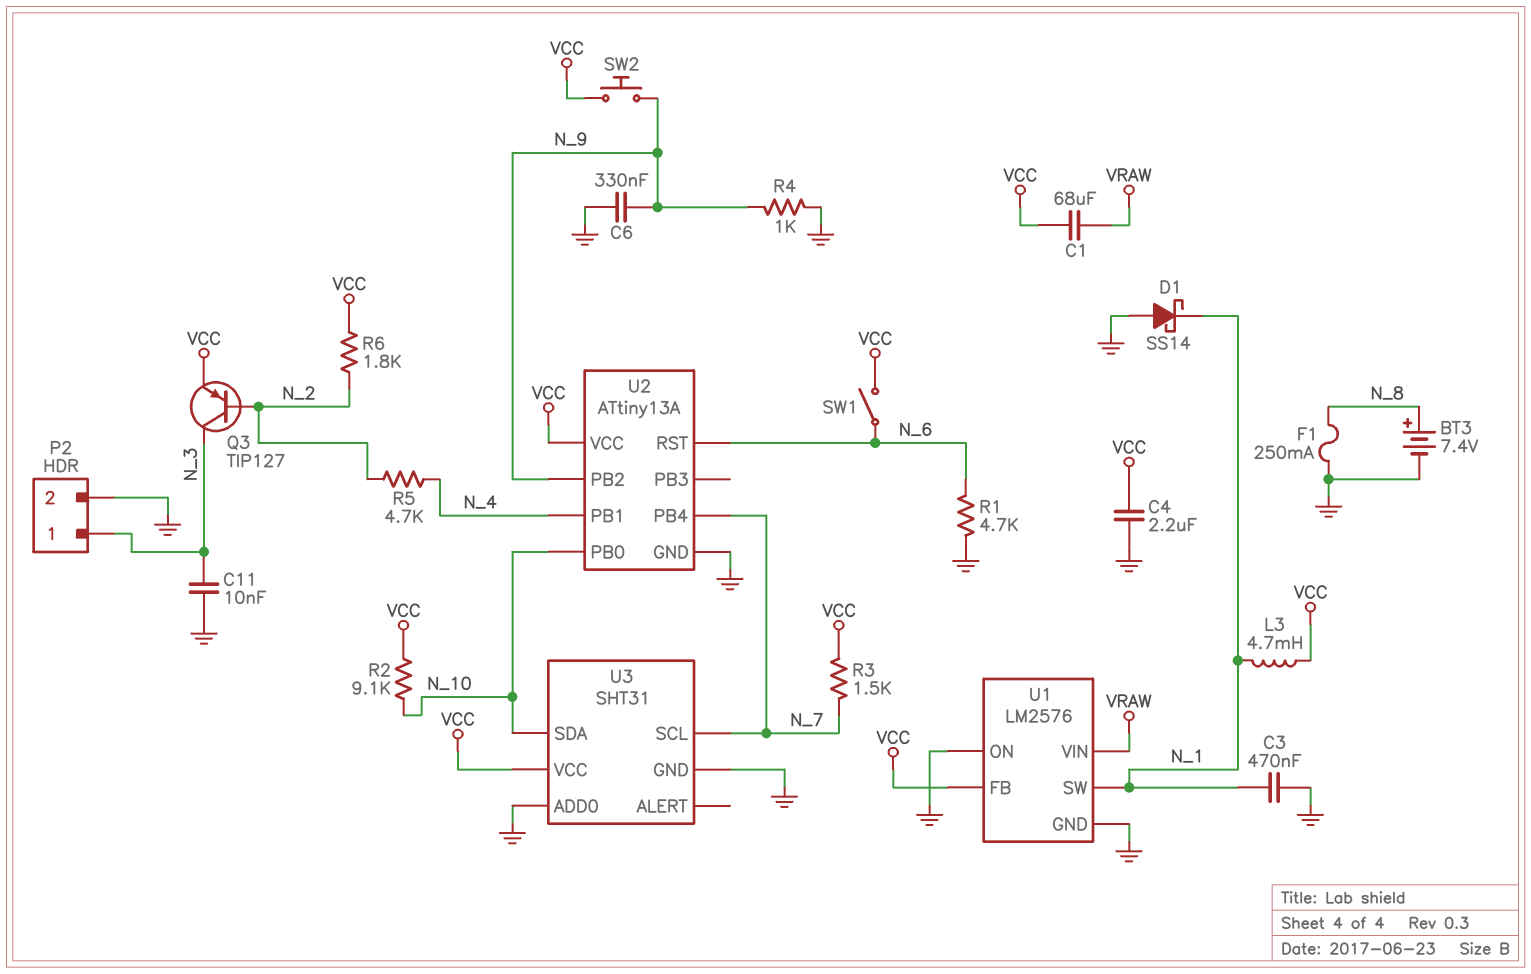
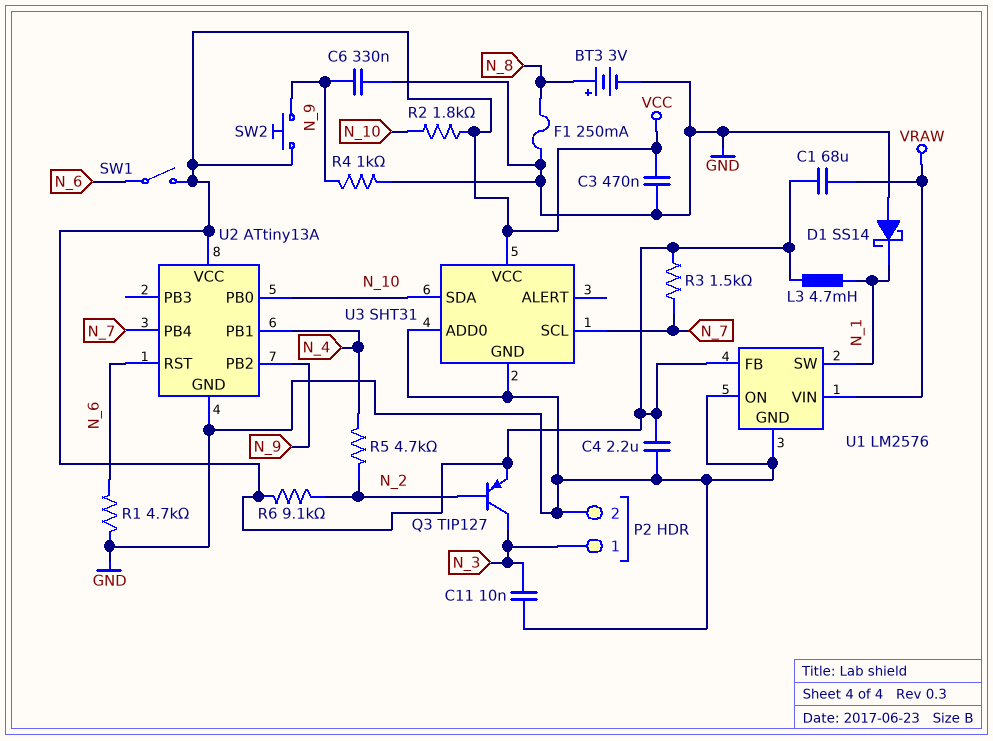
BT3: 7.4V (plus N_8, minus GND) -> 3V (plus N_8, minus GND)
C3: 470nF (GND, N_1) -> 470nF (GND, VCC)
R2: 9.1k (N_10, VCC) -> 1.8k (N_10, VCC)
R6: 1.8k (N_2, VCC) -> 9.1k (N_2, VCC)

